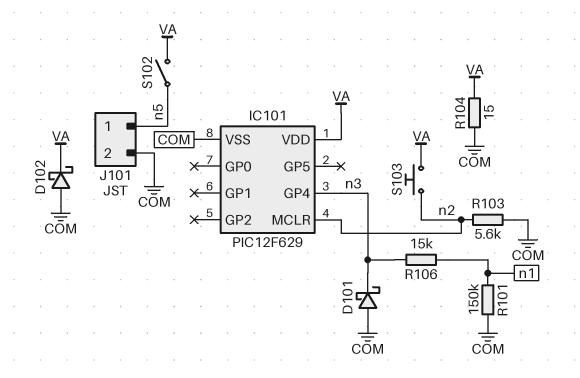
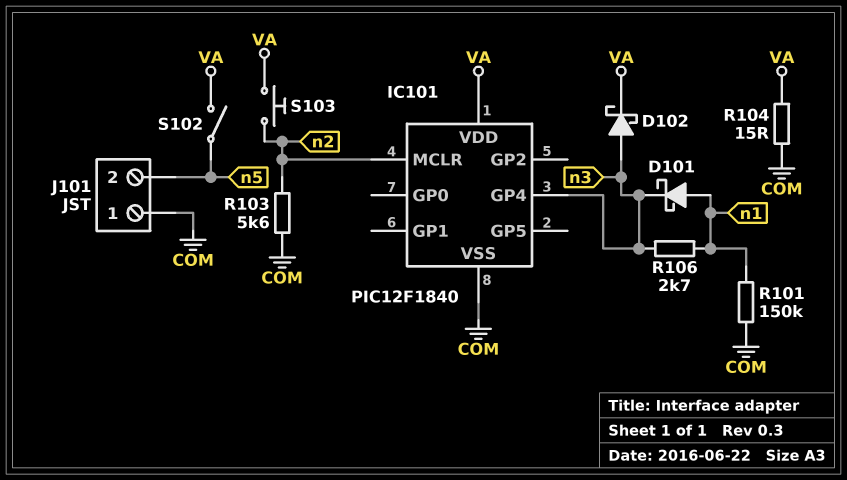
D101: schottky (A COM, K n3) -> schottky (A n1, K n3)
D102: schottky (A COM, K VA) -> schottky (A n3, K VA)
IC101: PIC12F629 -> PIC12F1840
J101 pin 1: n5 -> COM
J101 pin 2: COM -> n5
R106: 15k (n1, n3) -> 2.7k (n1, n3)

